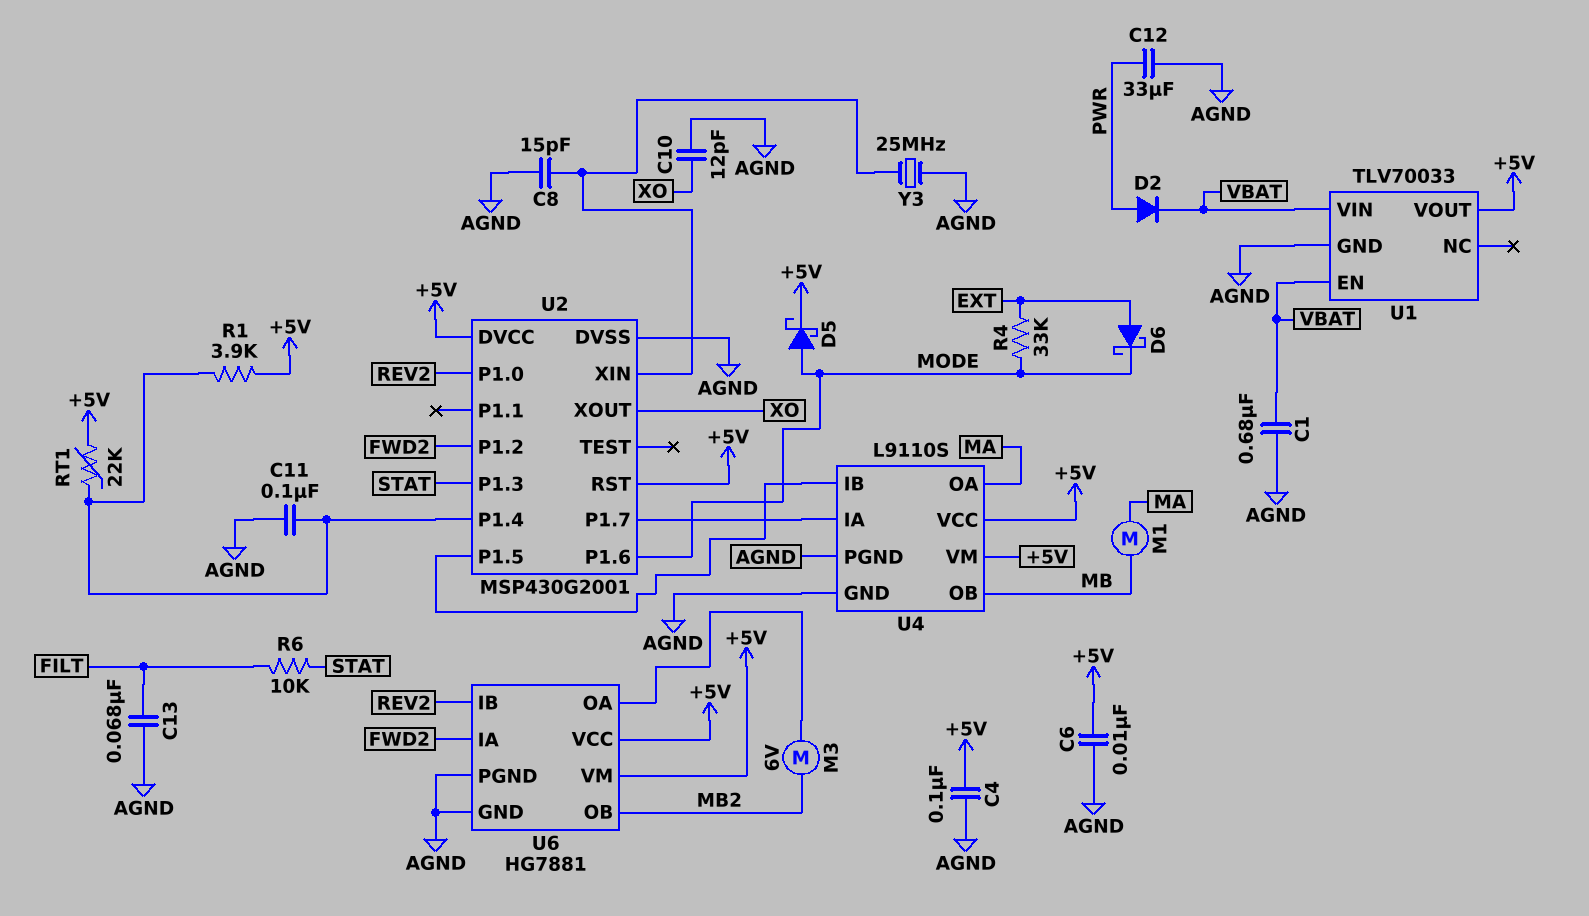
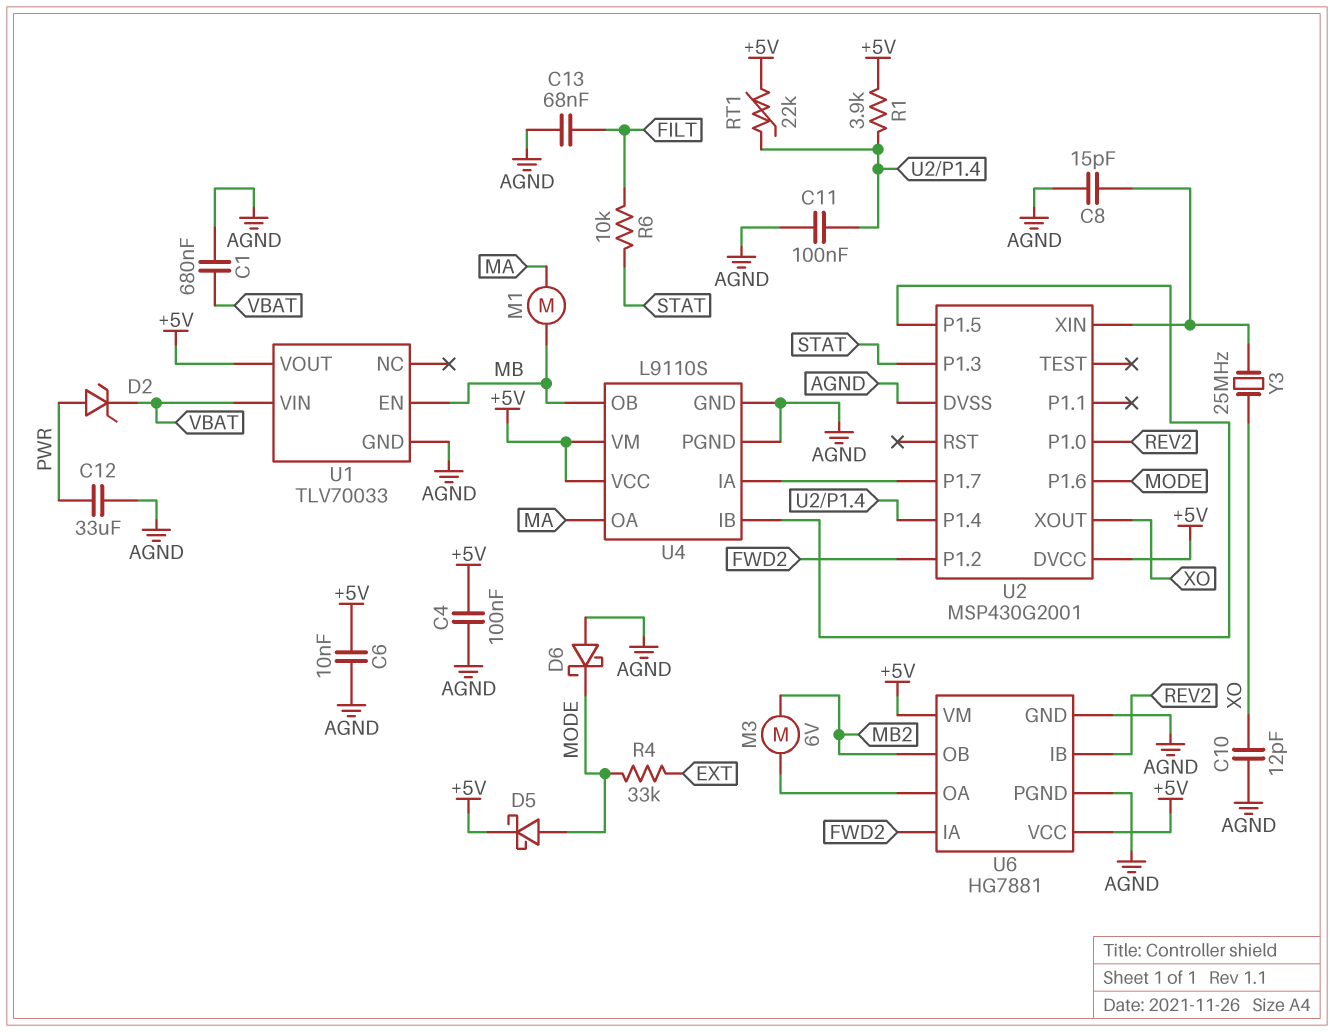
D2: diode (A PWR, K VBAT) -> zener (A PWR, K VBAT)
D6: schottky (A EXT, K MODE) -> schottky (A AGND, K MODE)
U1 pin EN: VBAT -> MB
U2 pin RST: +5V -> none
Y3: 25MHz (AGND, U2/XIN) -> 25MHz (U2/XIN, XO)

